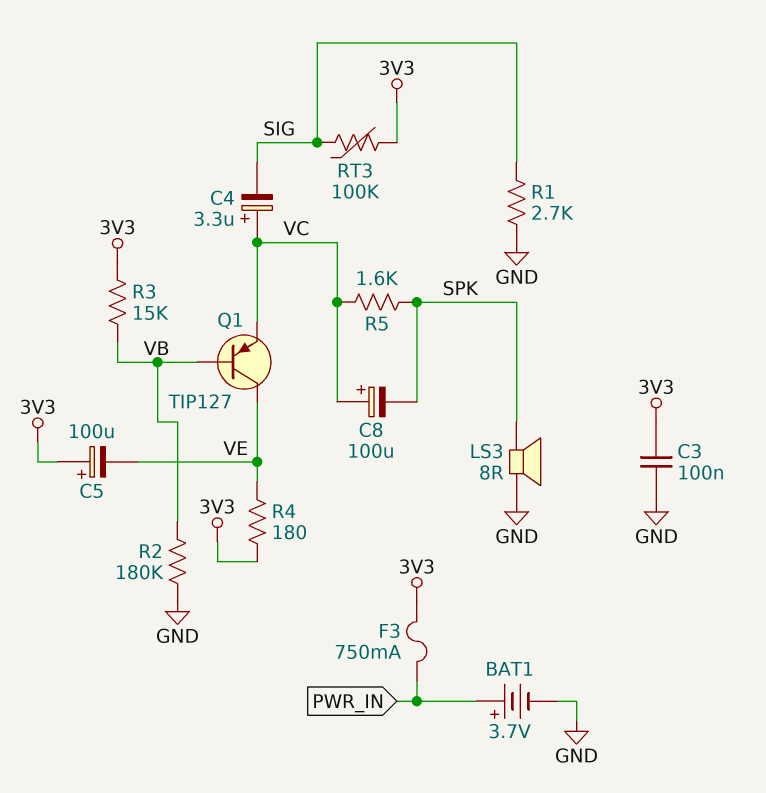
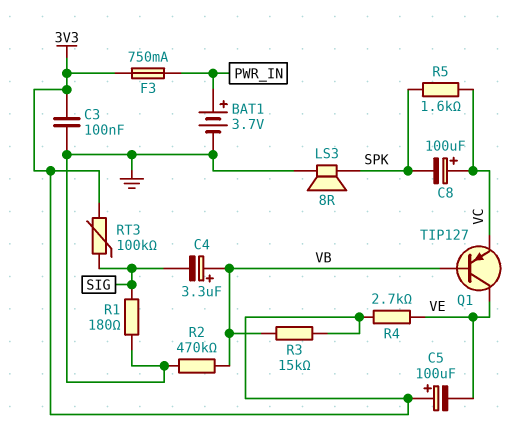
C4: 3.3uF (plus VC, minus SIG) -> 3.3uF (plus VB, minus SIG)
R1: 2.7k (GND, SIG) -> 180 (GND, SIG)
R2: 180k (GND, VB) -> 470k (GND, VB)
R4: 180 (3V3, VE) -> 2.7k (3V3, VE)

